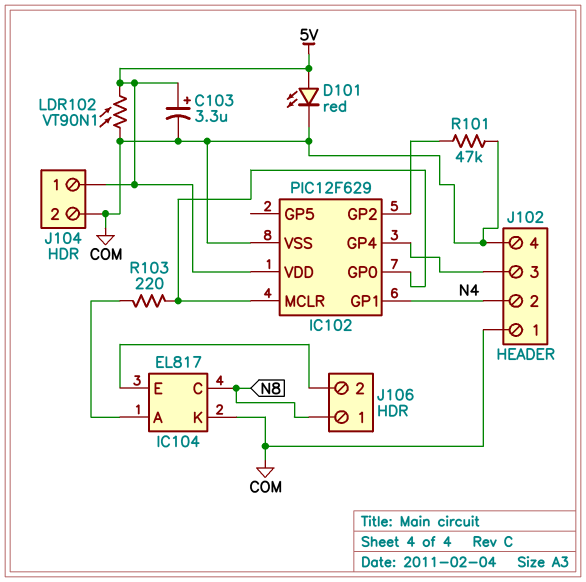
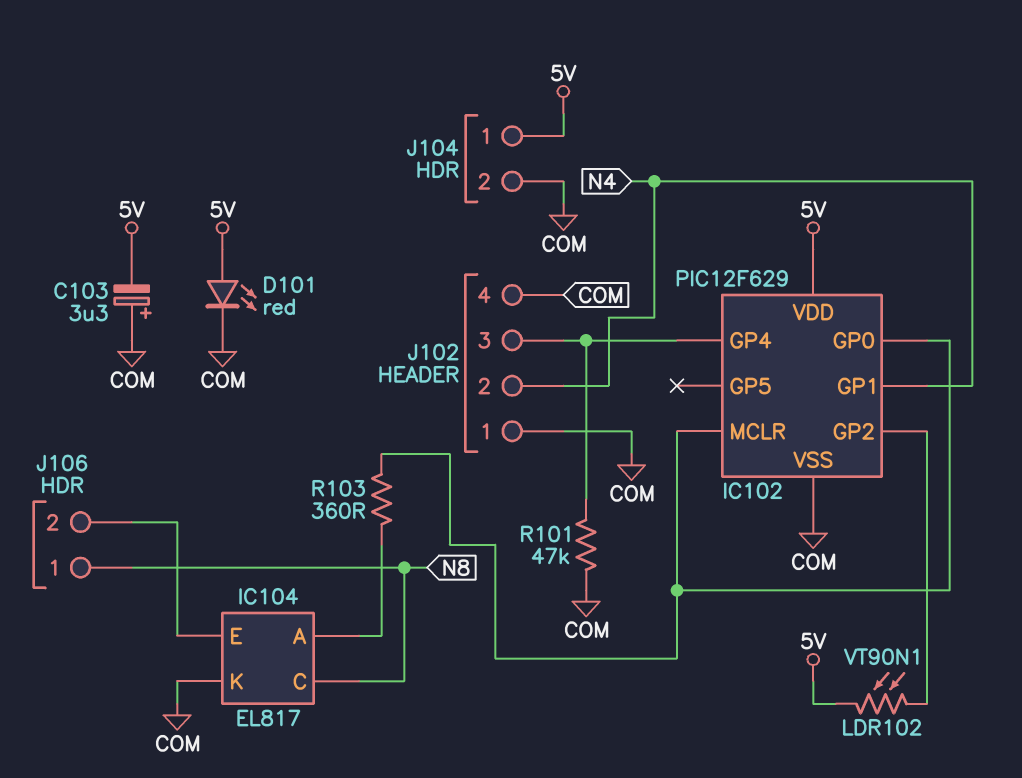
C103: 3.3uF (plus 5V, minus COM) -> 3.3uF (plus COM, minus 5V)
LDR102: VT90N1 (5V, COM) -> VT90N1 (5V, IC102/GP2)
R101: 47k (COM, IC102/GP2) -> 47k (COM, IC102/GP4)
R103: 220 (IC102/GP0, IC104/A) -> 360 (IC102/GP0, IC104/A)

